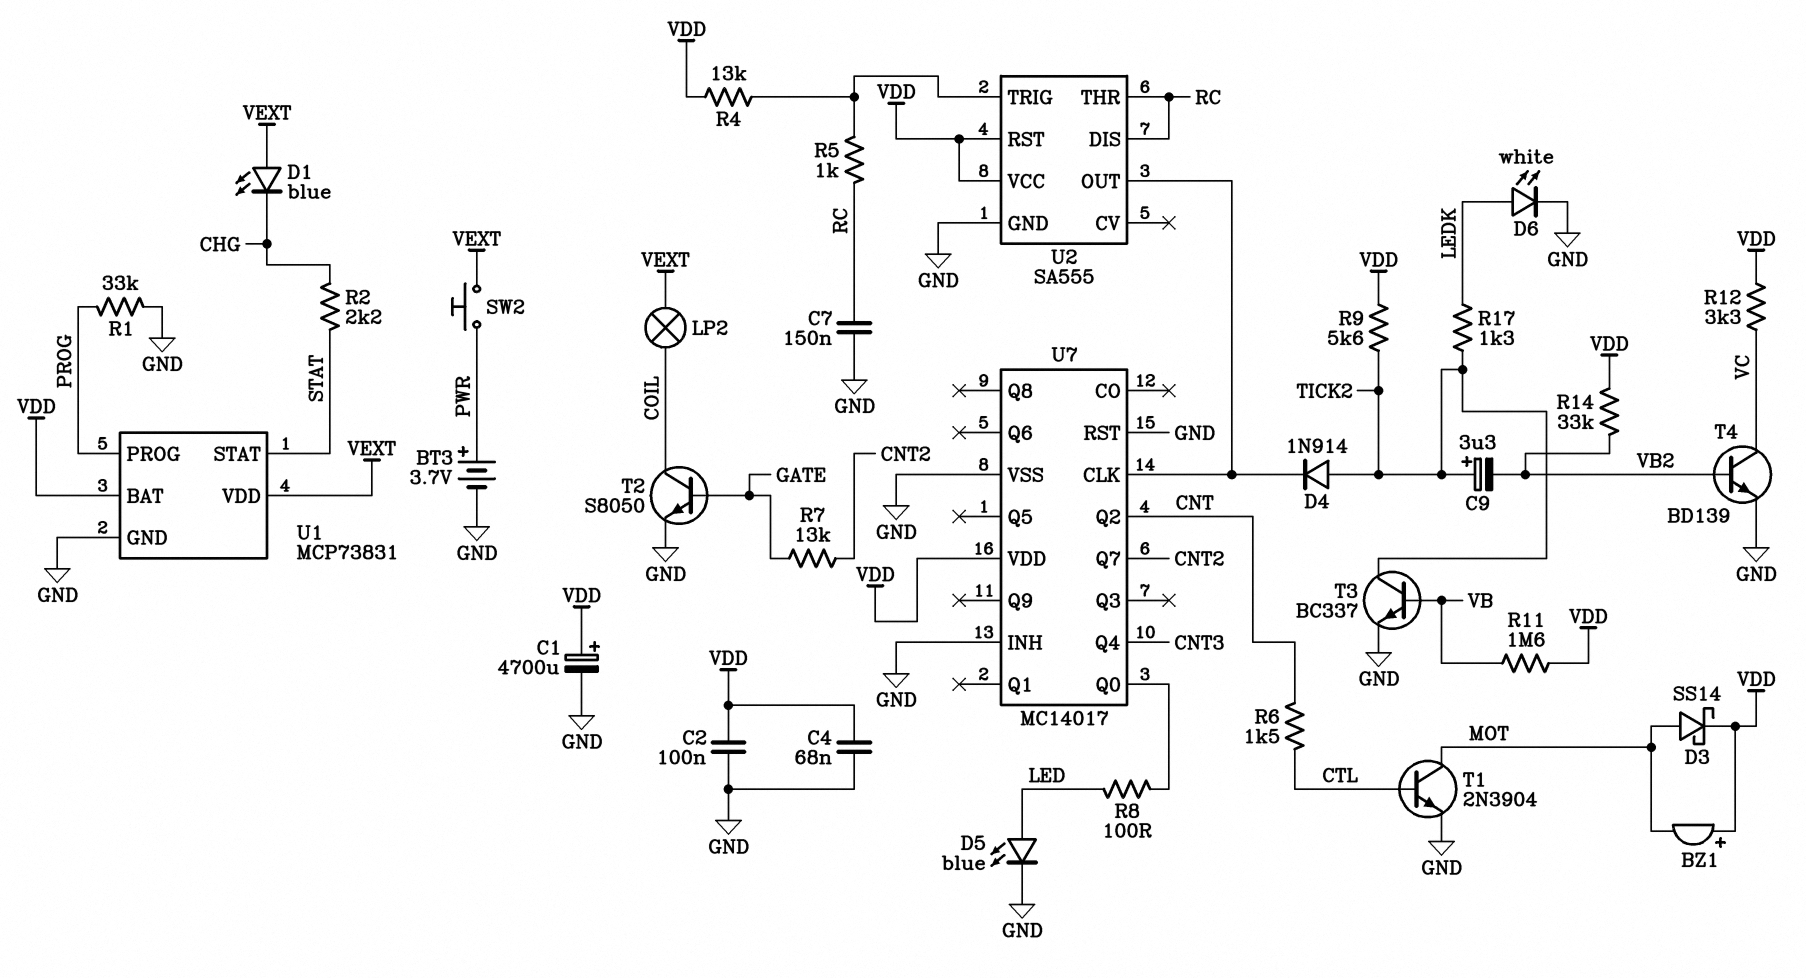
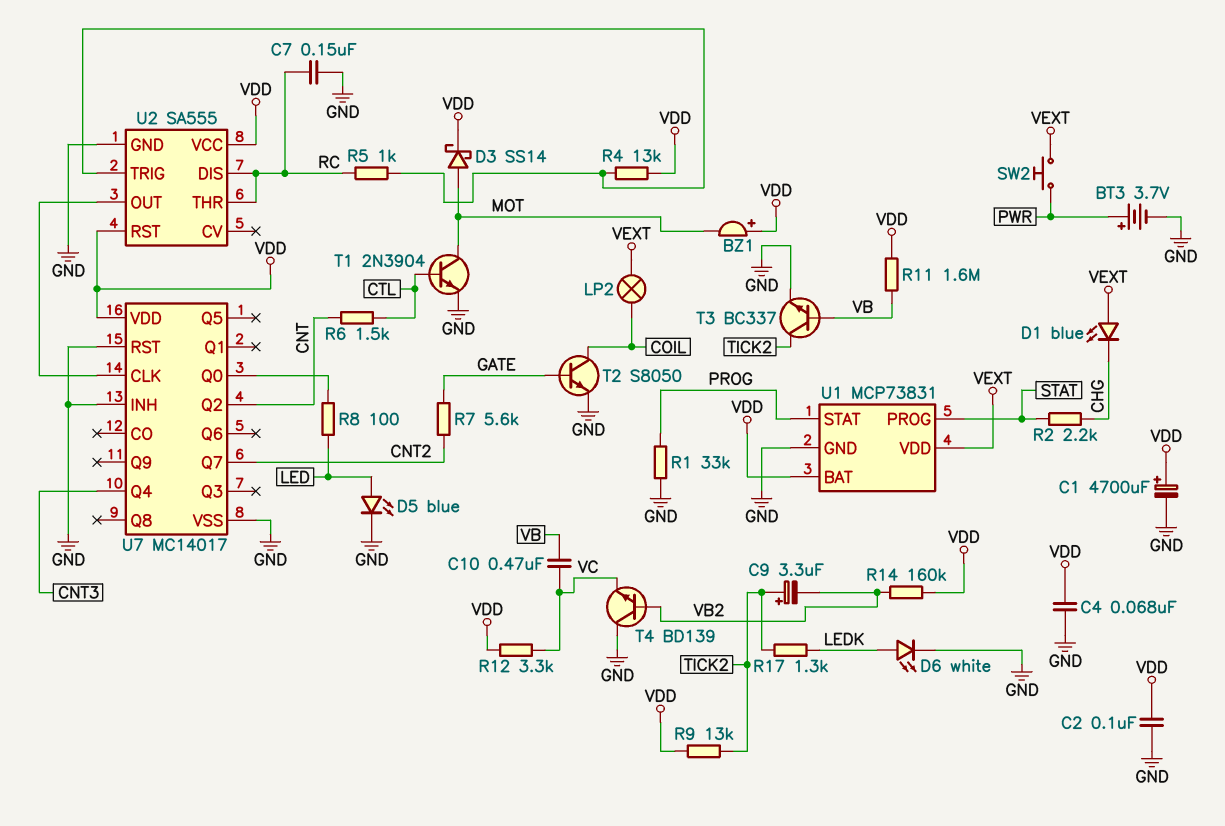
C10: none -> 470nF (VB, VC)
D4: diode 1N914 (A TICK2, K U2/OUT) -> none
R7: 13k (CNT2, GATE) -> 5.6k (CNT2, GATE)
R9: 5.6k (TICK2, VDD) -> 13k (TICK2, VDD)
R14: 33k (VB2, VDD) -> 160k (VB2, VDD)
T4: NPN BD139 (B VB2, C VC, E GND) -> NPN BD139 (B VB2, C GND, E VC)
U1 pin PROG: PROG -> STAT
U1 pin STAT: STAT -> PROG

